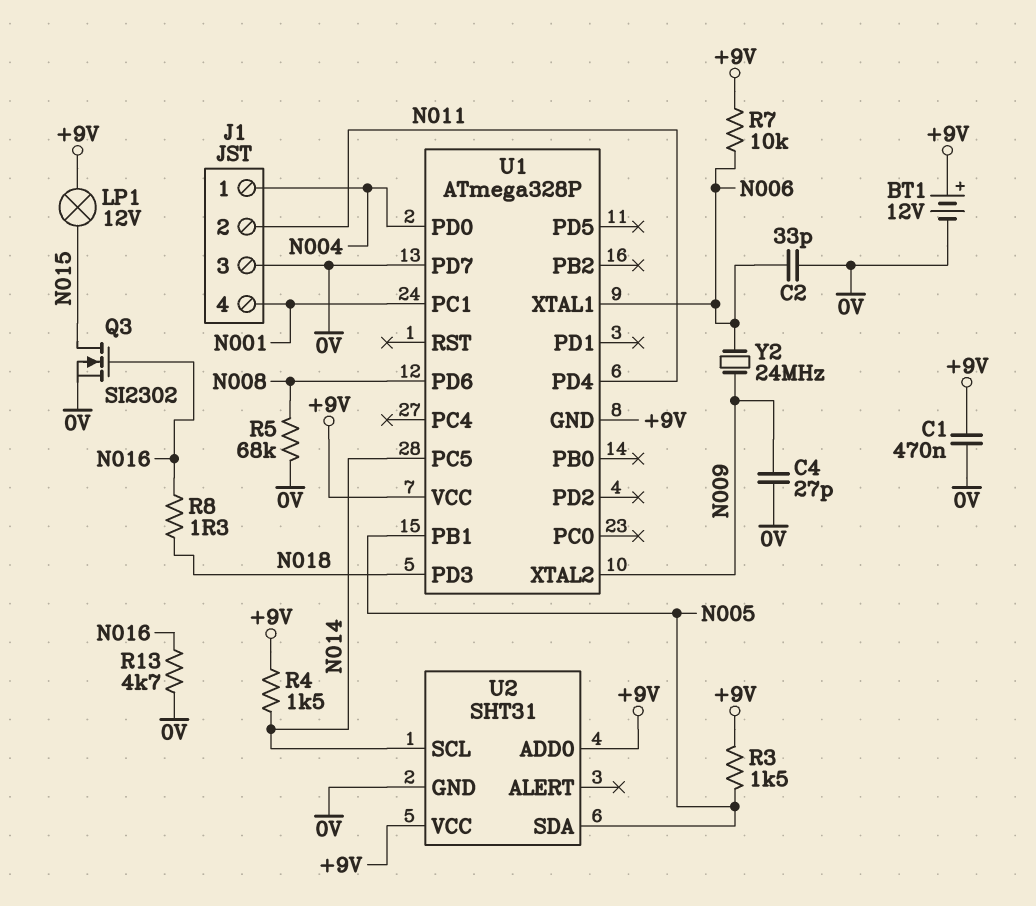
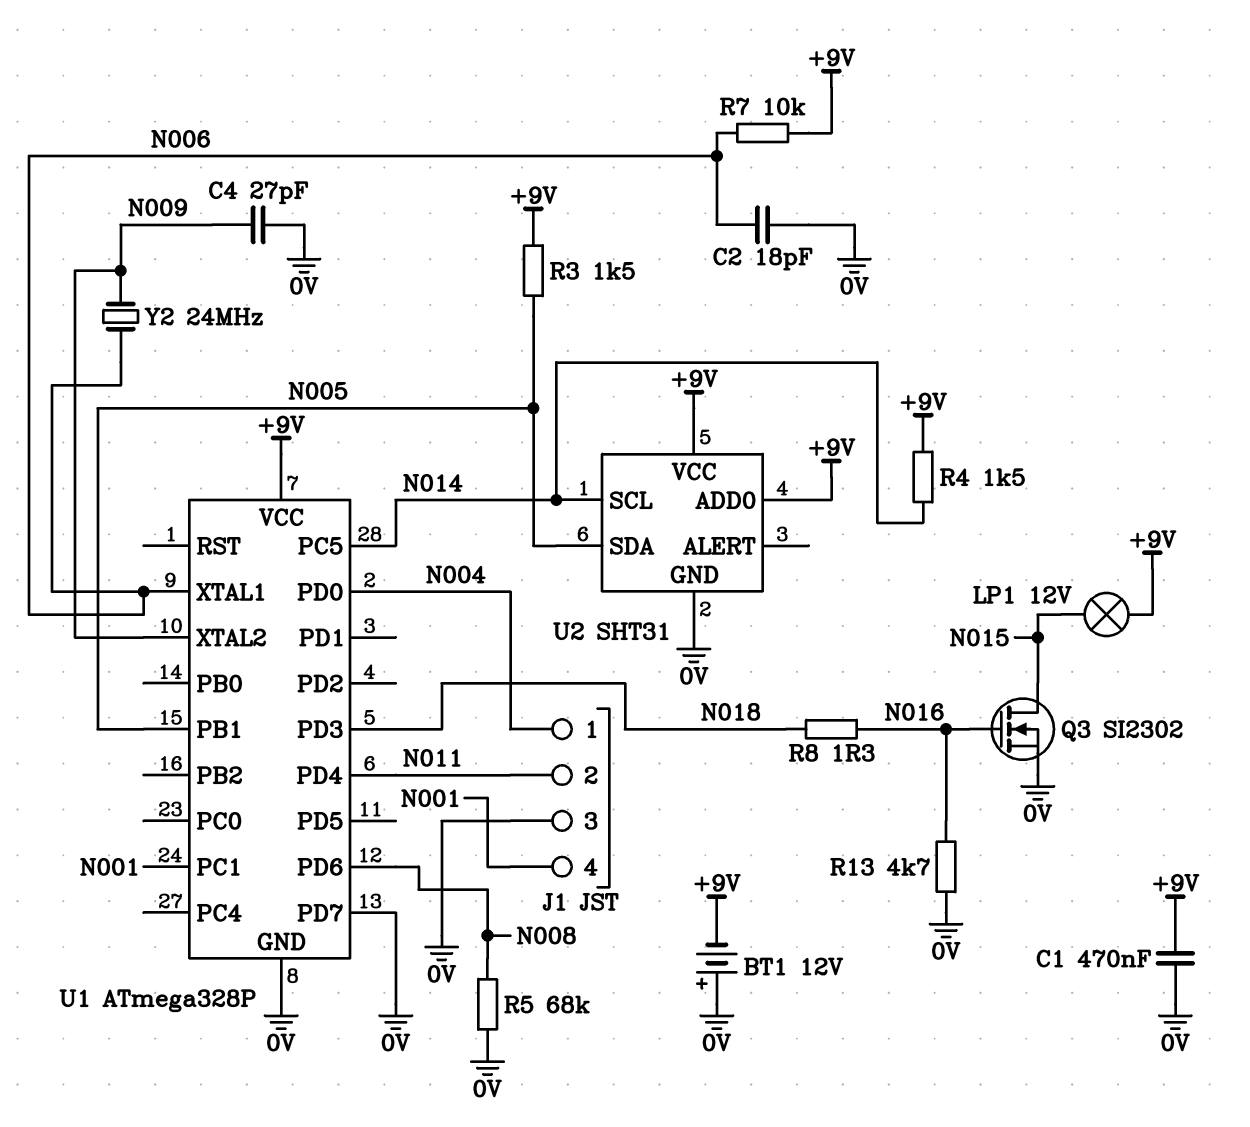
BT1: 12V (plus +9V, minus 0V) -> 12V (plus 0V, minus +9V)
C2: 33pF (0V, N006) -> 18pF (0V, N006)
U1 pin GND: +9V -> 0V

